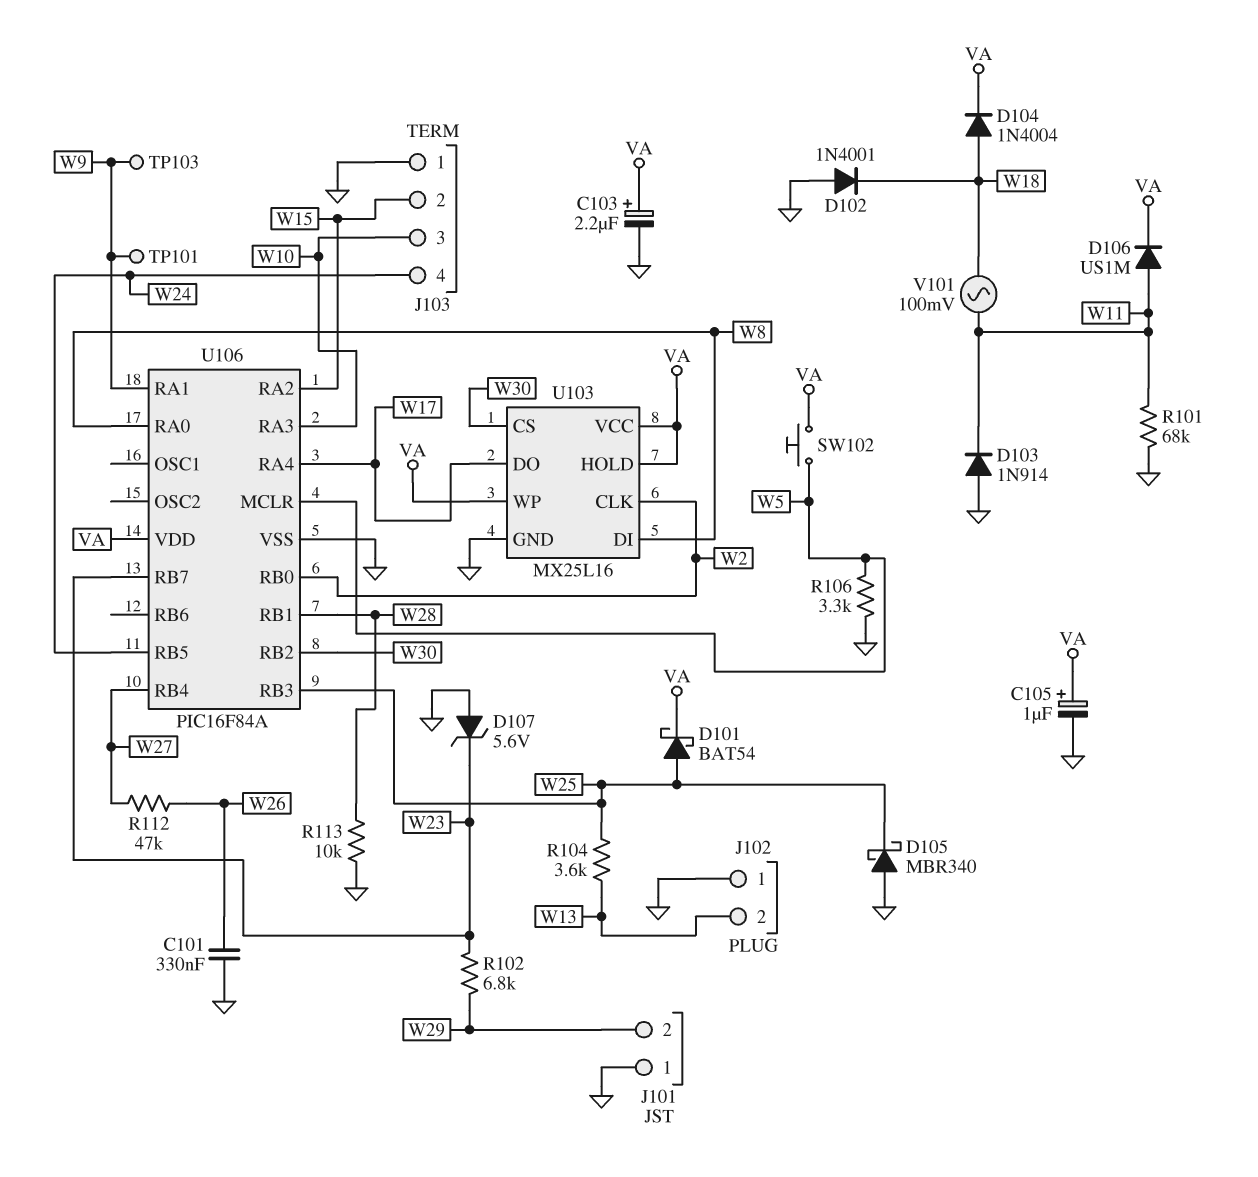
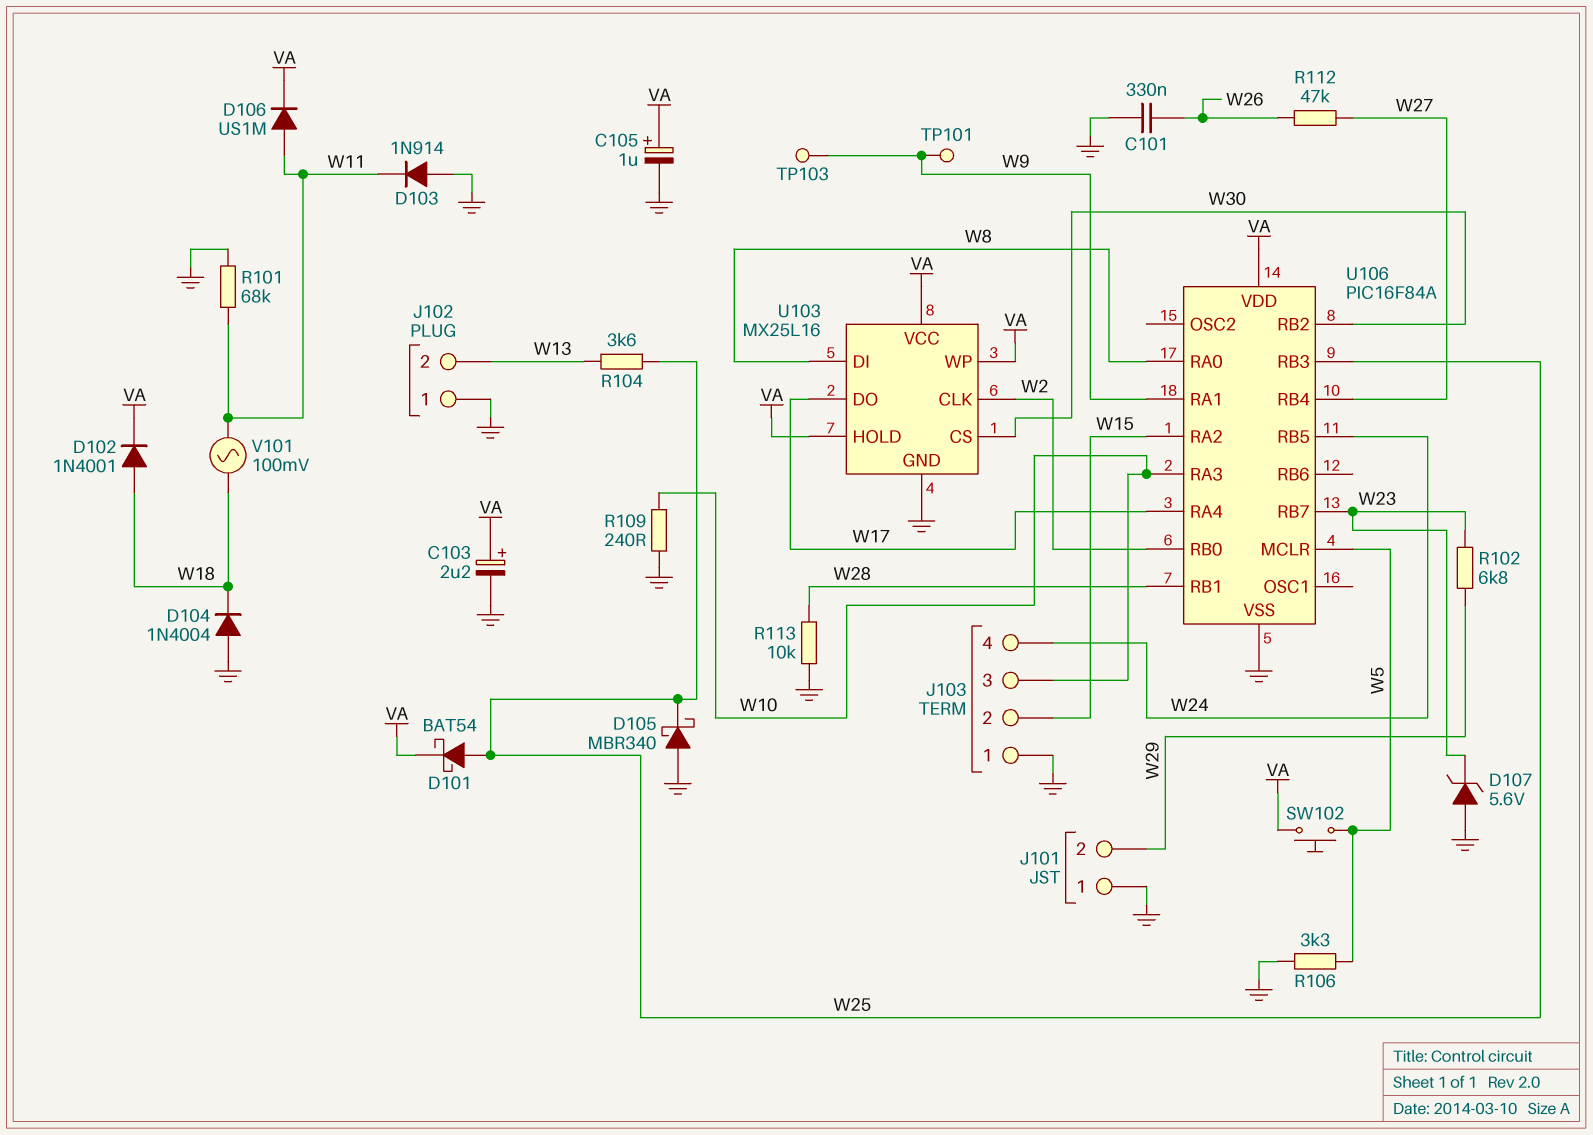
D102: diode 1N4001 (A GND, K W18) -> diode 1N4001 (A W18, K VA)
D104: diode 1N4004 (A W18, K VA) -> diode 1N4004 (A GND, K W18)
R109: none -> 240 (GND, W10)

